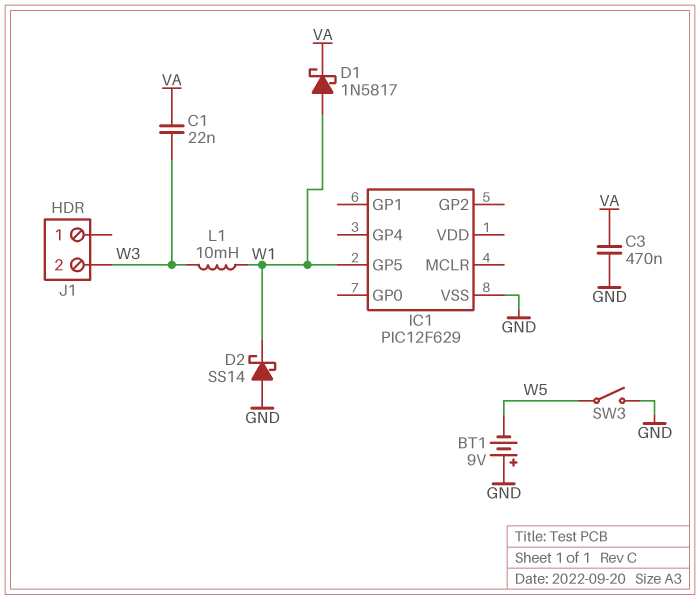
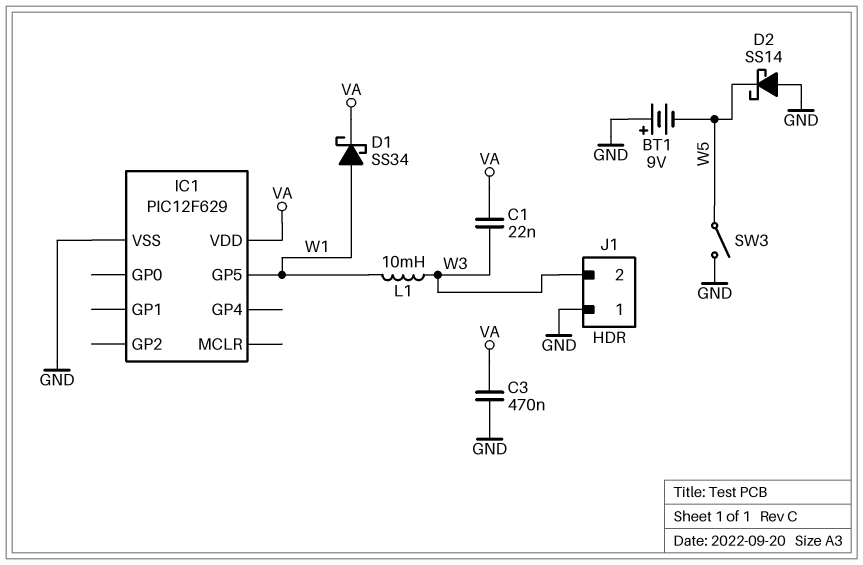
D1: schottky 1N5817 (A W1, K VA) -> schottky SS34 (A W1, K VA)
D2: schottky SS14 (A GND, K W1) -> schottky SS14 (A GND, K W5)
IC1 pin VDD: none -> VA
J1 pin 1: none -> GND

